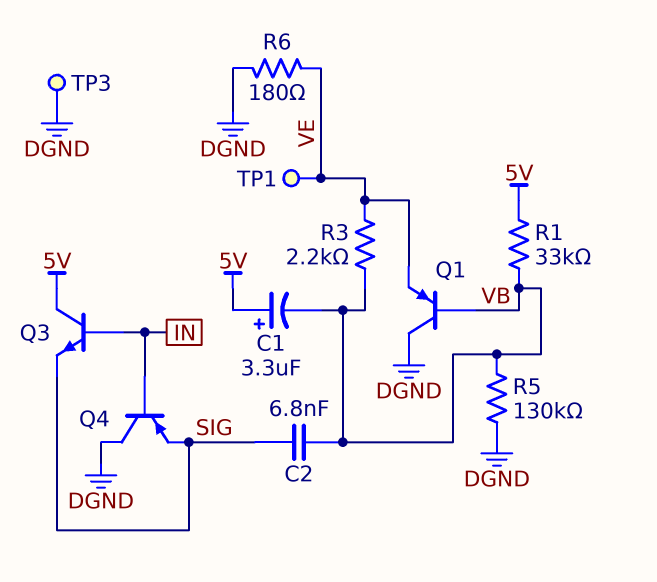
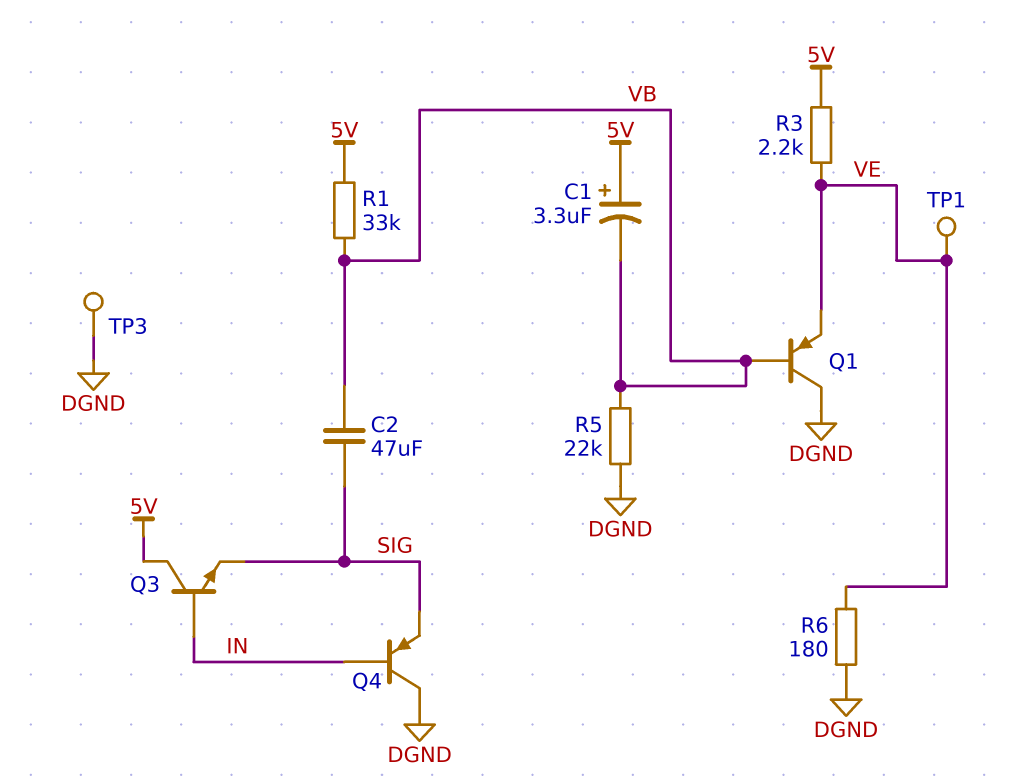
C2: 6.8nF (SIG, VB) -> 47uF (SIG, VB)
R3: 2.2k (VB, VE) -> 2.2k (5V, VE)
R5: 130k (DGND, VB) -> 22k (DGND, VB)

